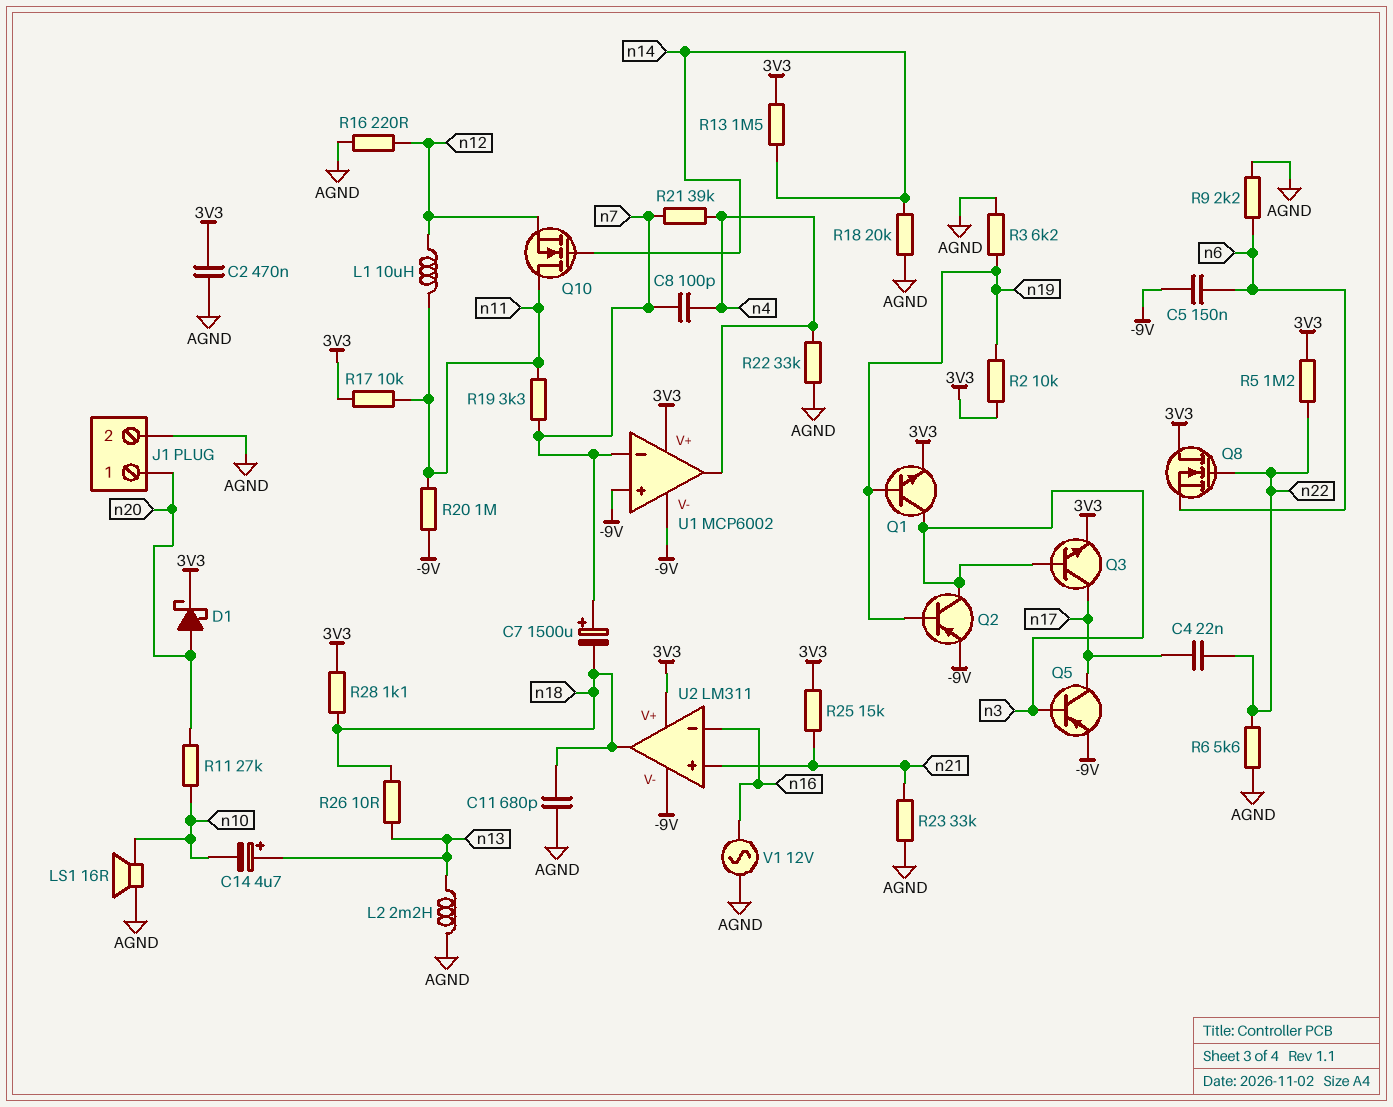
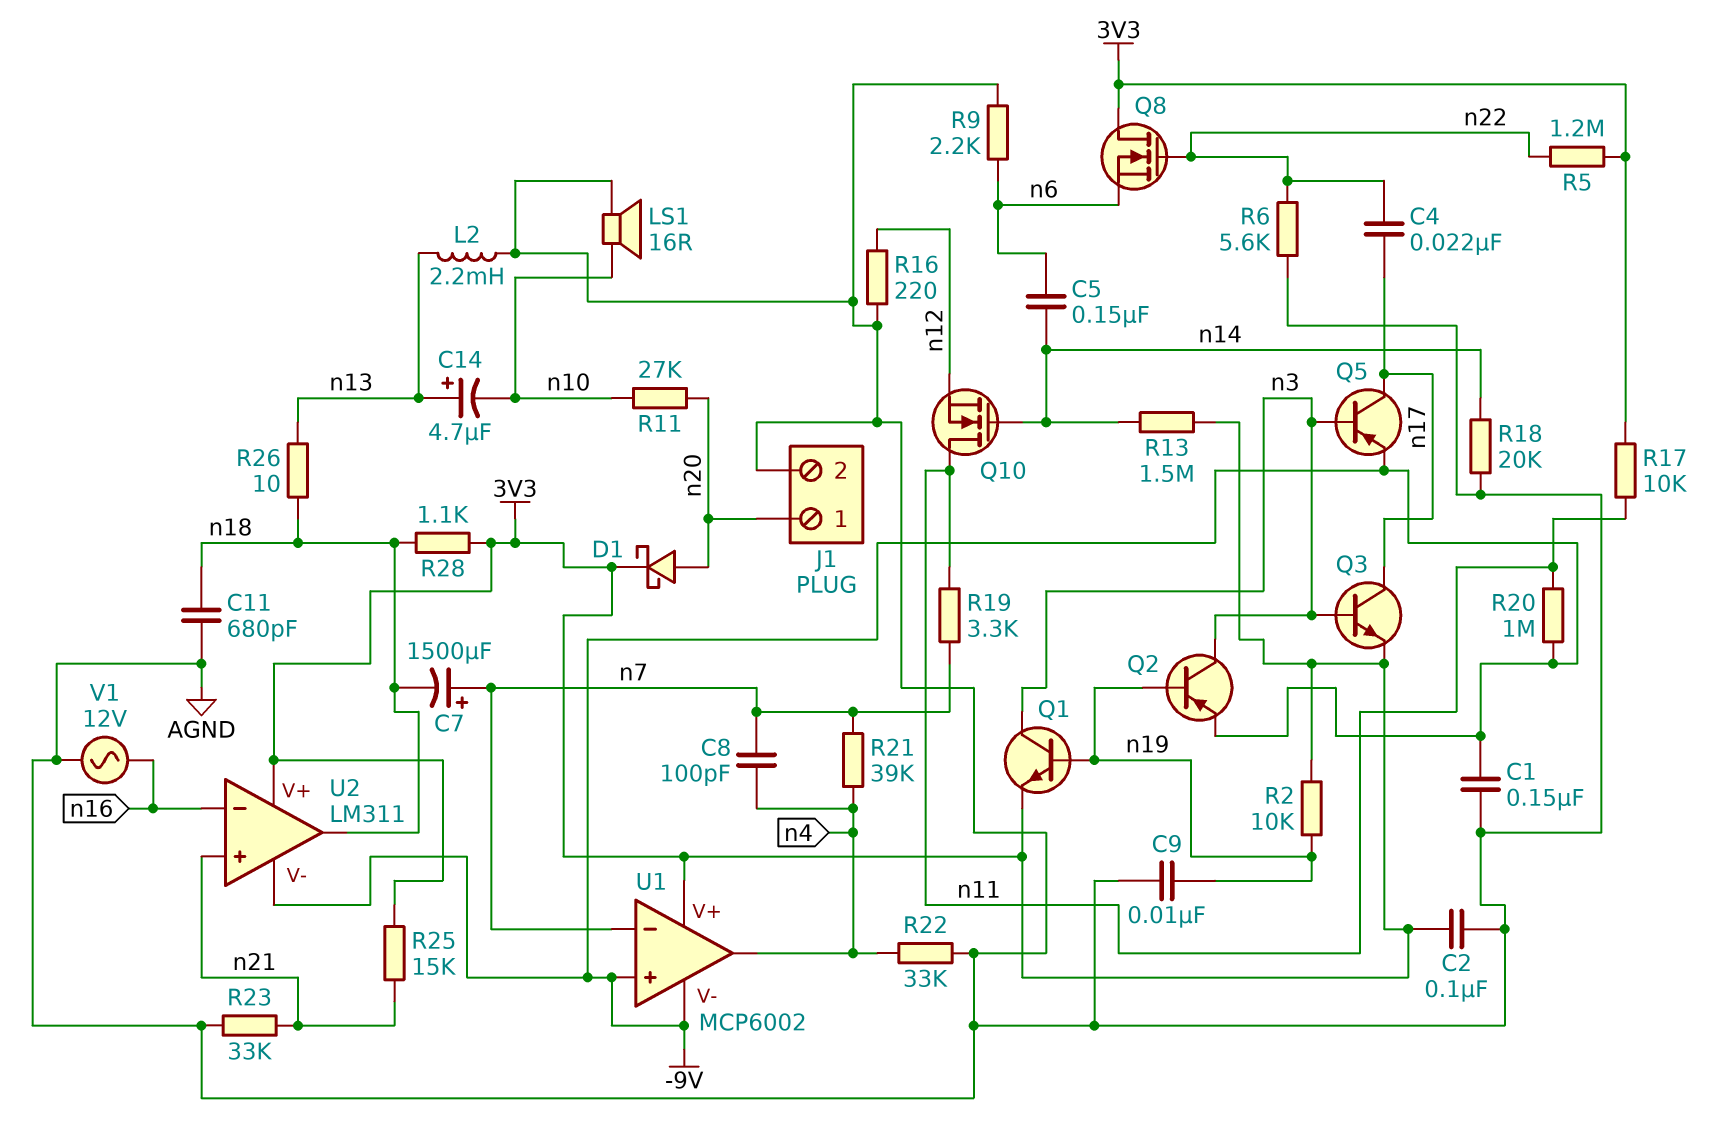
C1: none -> 150nF (-9V, AGND)
C2: 470nF (3V3, AGND) -> 100nF (3V3, AGND)
C5: 150nF (-9V, n6) -> 150nF (n6, n14)
C9: none -> 10nF (AGND, n19)
L1: 10uH (n11, n12) -> none
R3: 6.2k (AGND, n19) -> none

